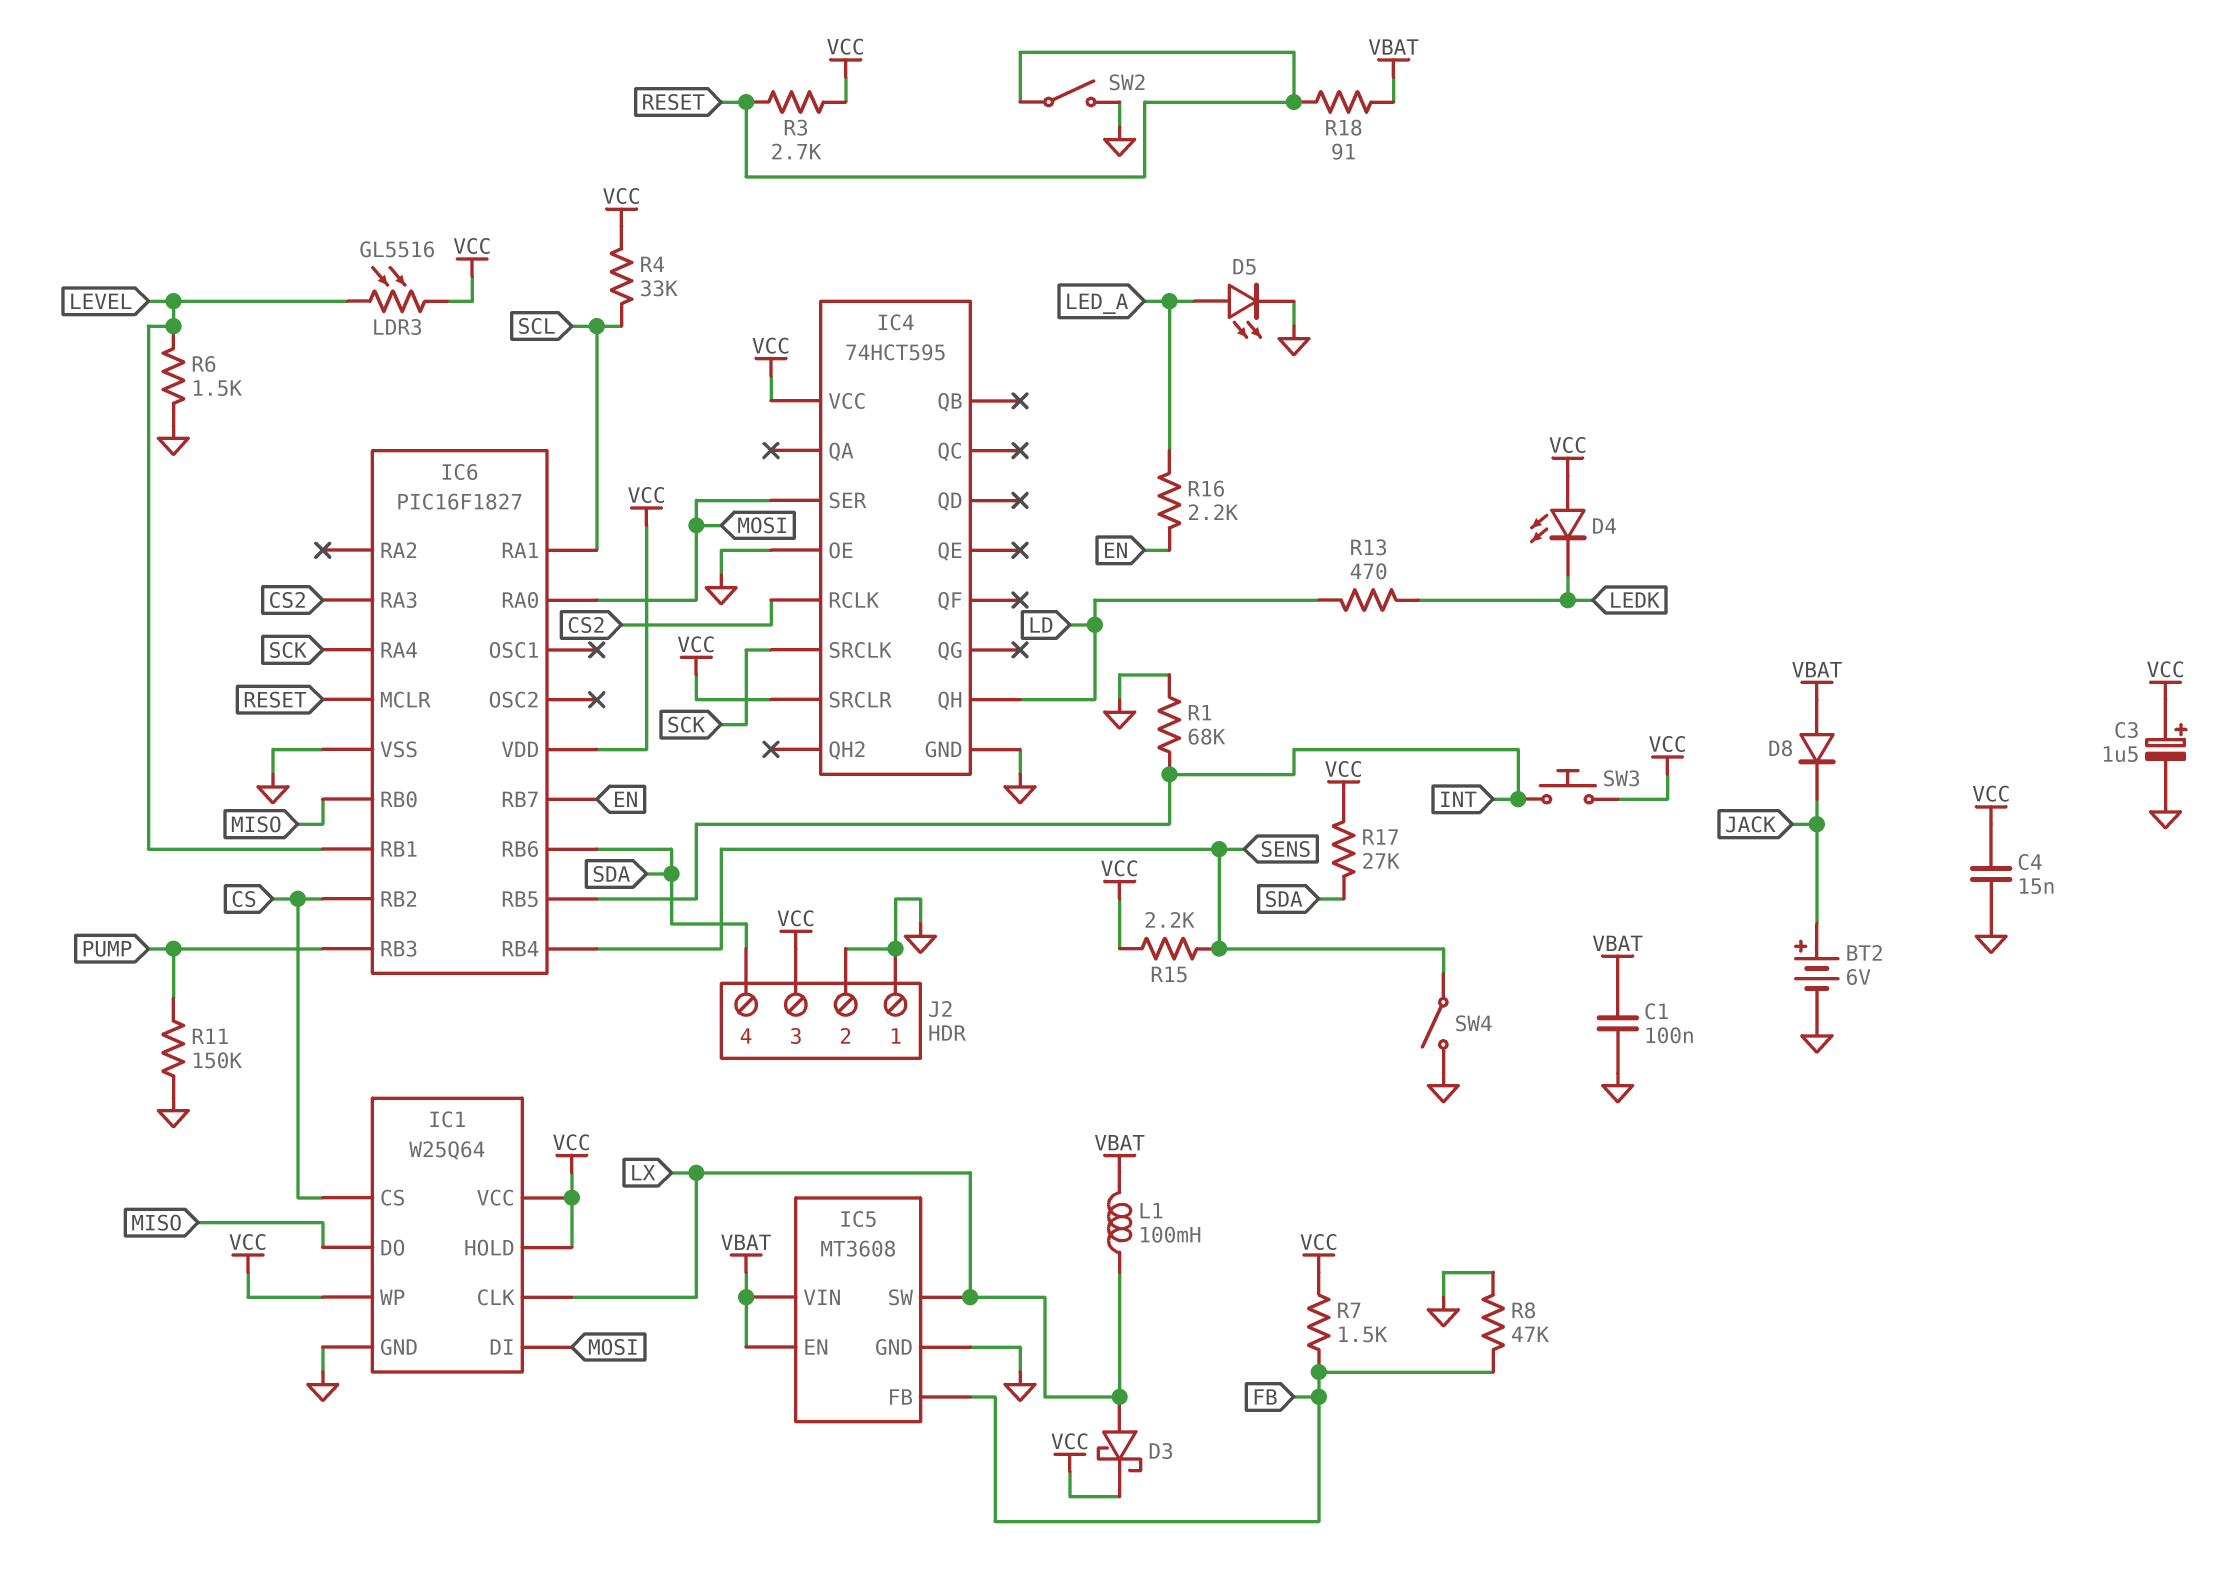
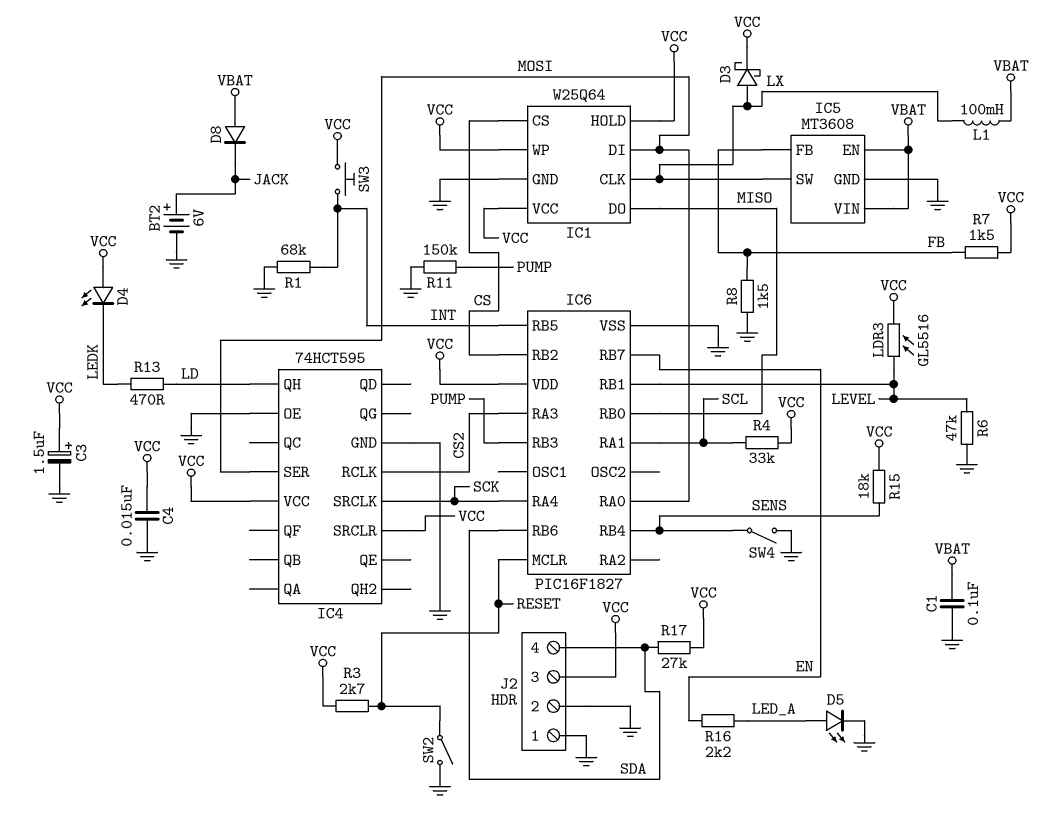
R6: 1.5k (GND, LEVEL) -> 47k (GND, LEVEL)
R8: 47k (FB, GND) -> 1.5k (FB, GND)
R15: 2.2k (SENS, VCC) -> 18k (SENS, VCC)
R18: 91 (RESET, VBAT) -> none

